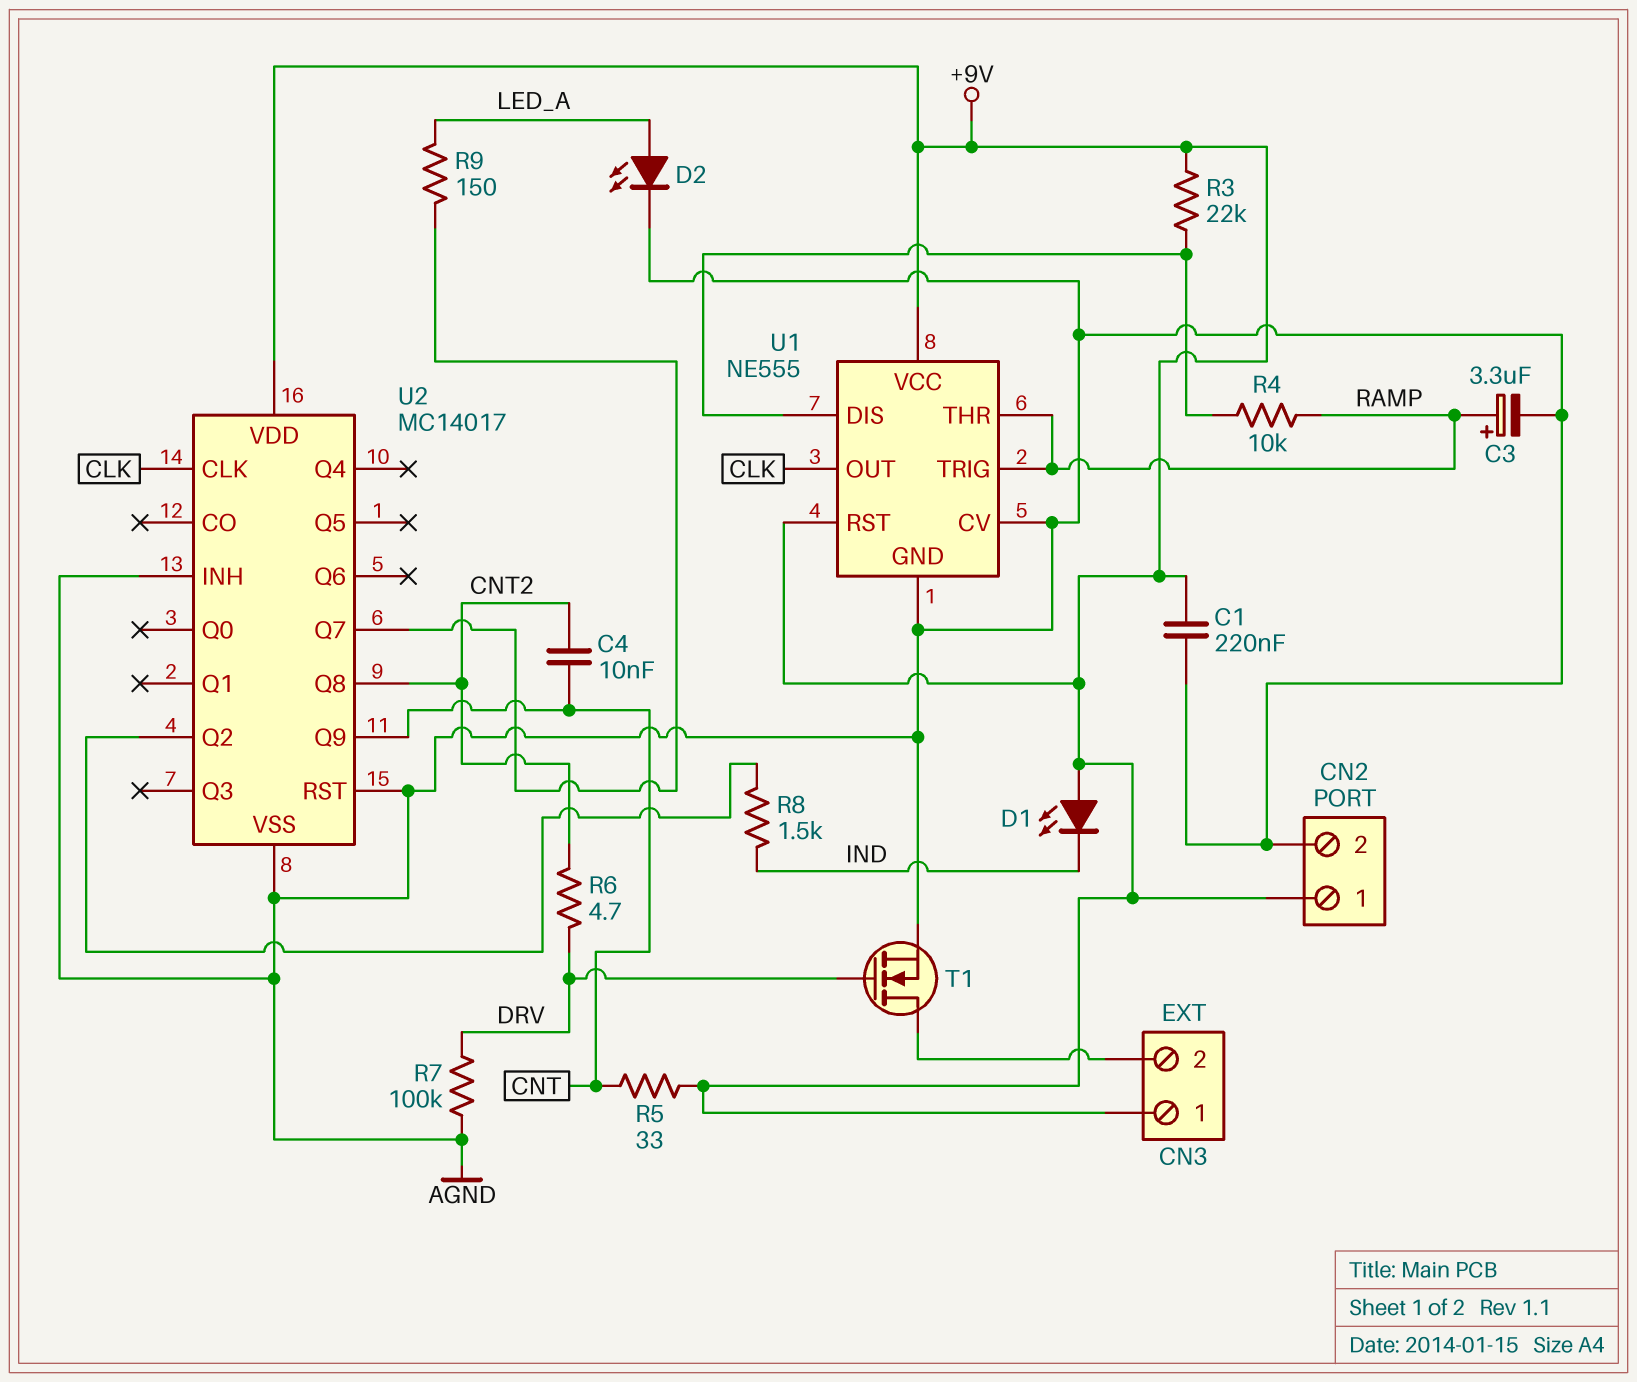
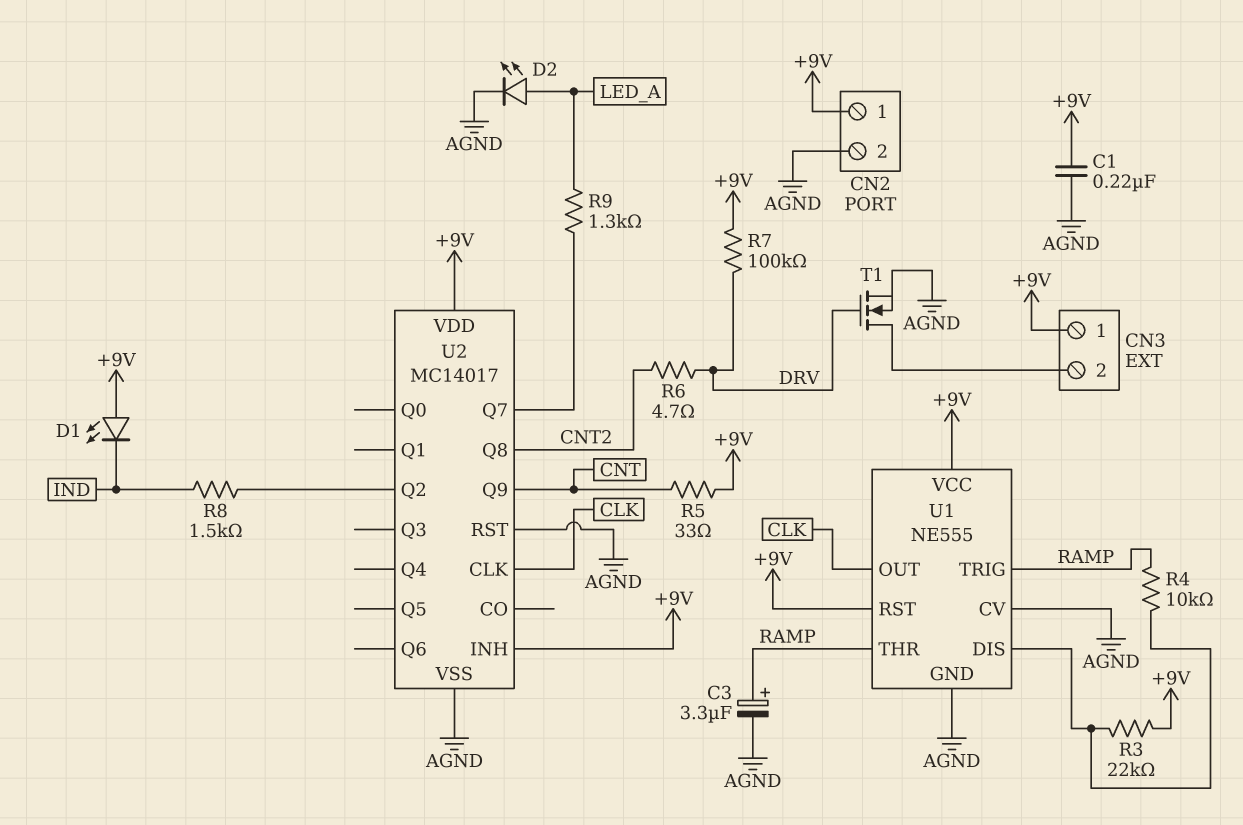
C4: 10nF (CNT, CNT2) -> none
R7: 100k (AGND, DRV) -> 100k (+9V, DRV)
R9: 150 (LED_A, U2/Q7) -> 1.3k (LED_A, U2/Q7)
U2 pin INH: AGND -> +9V

